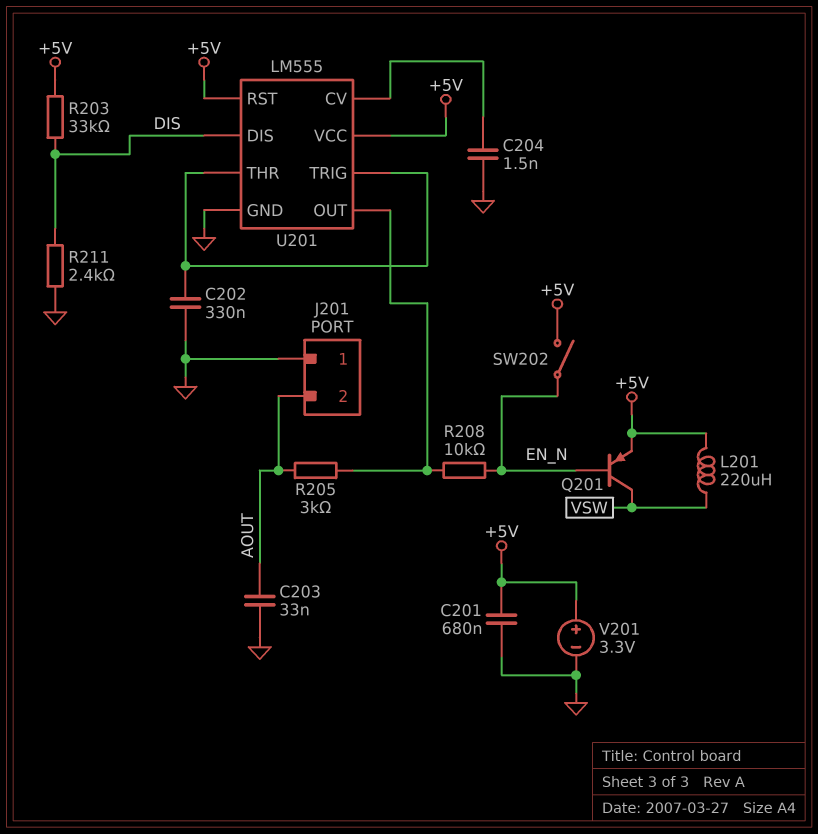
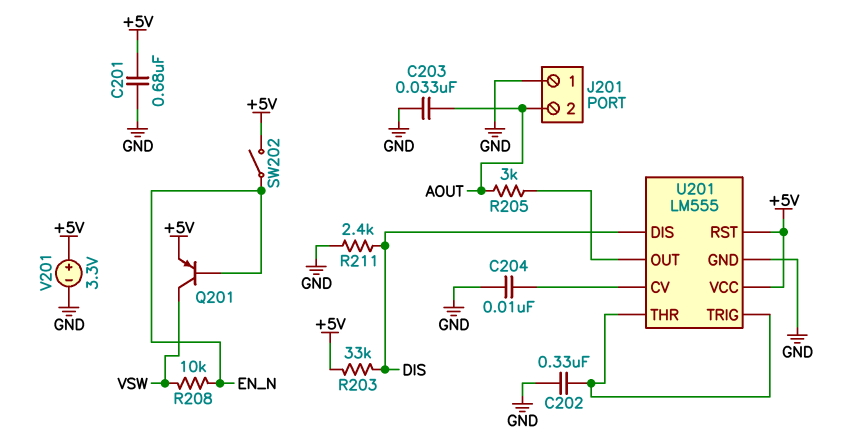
C204: 1.5nF (GND, U201/CV) -> 10nF (GND, U201/CV)
L201: 220uH (+5V, VSW) -> none
R208: 10k (EN_N, U201/OUT) -> 10k (EN_N, VSW)

